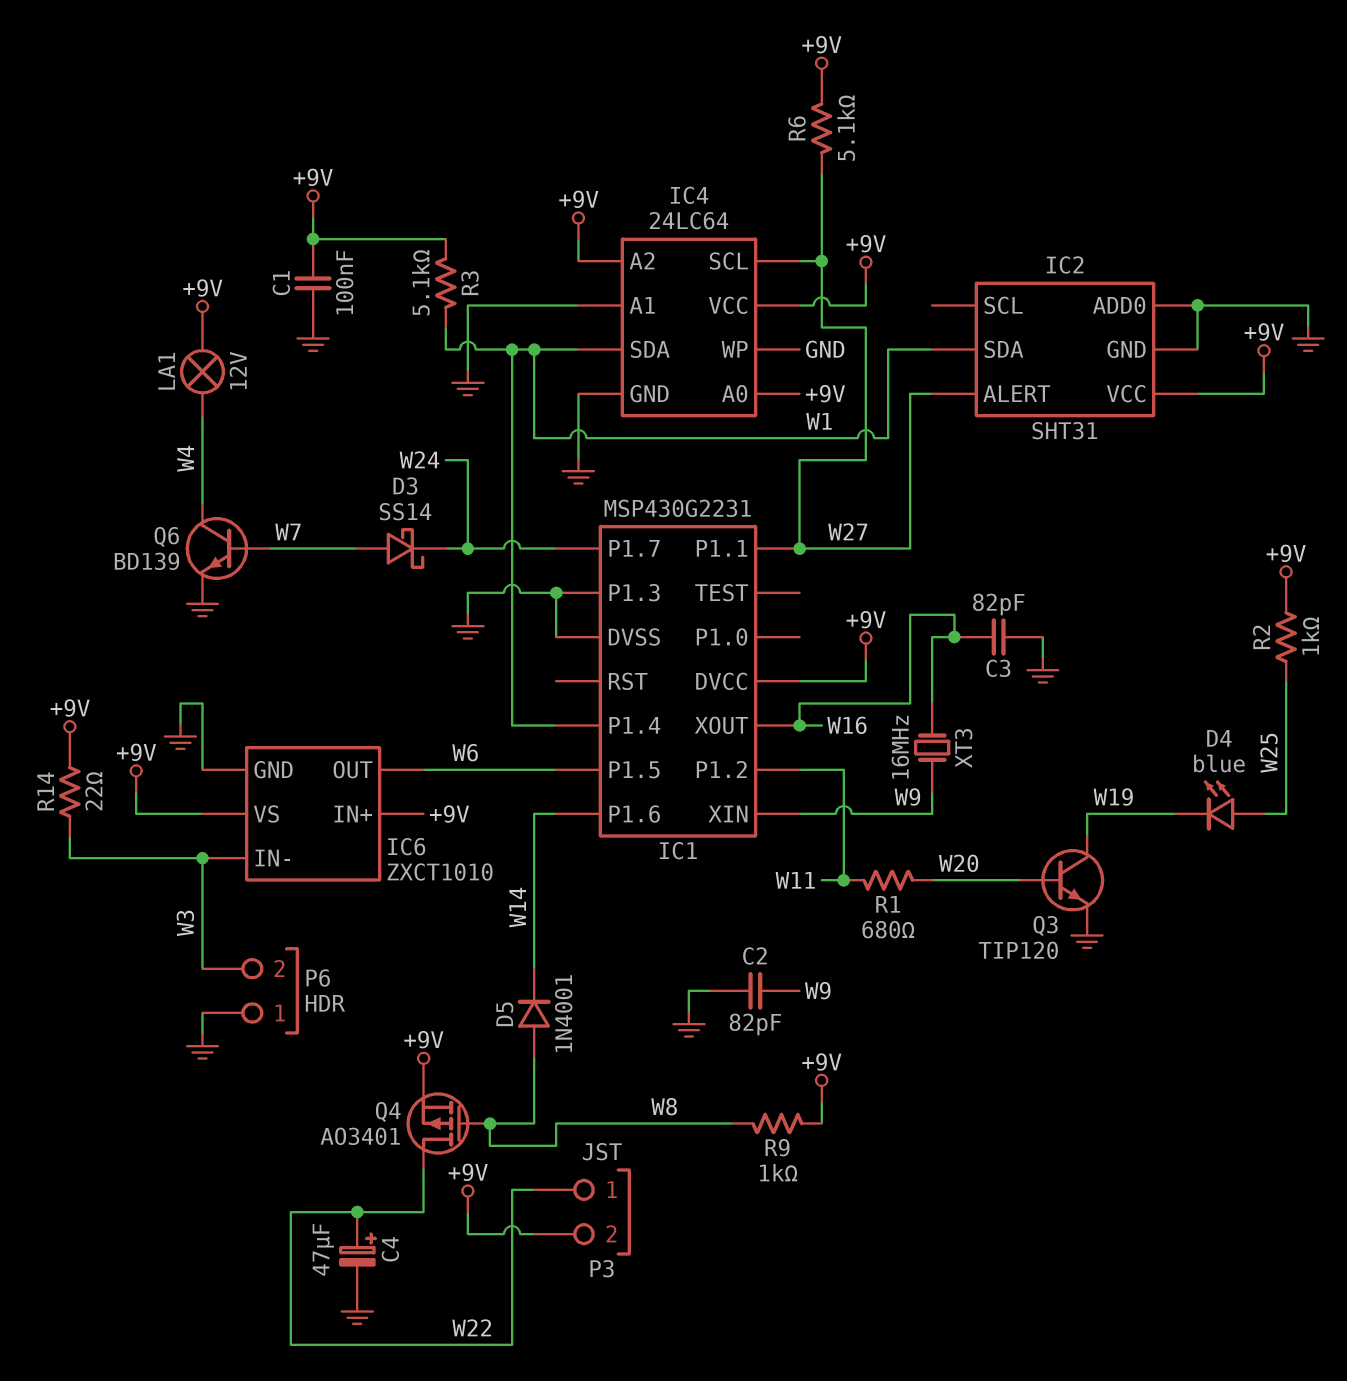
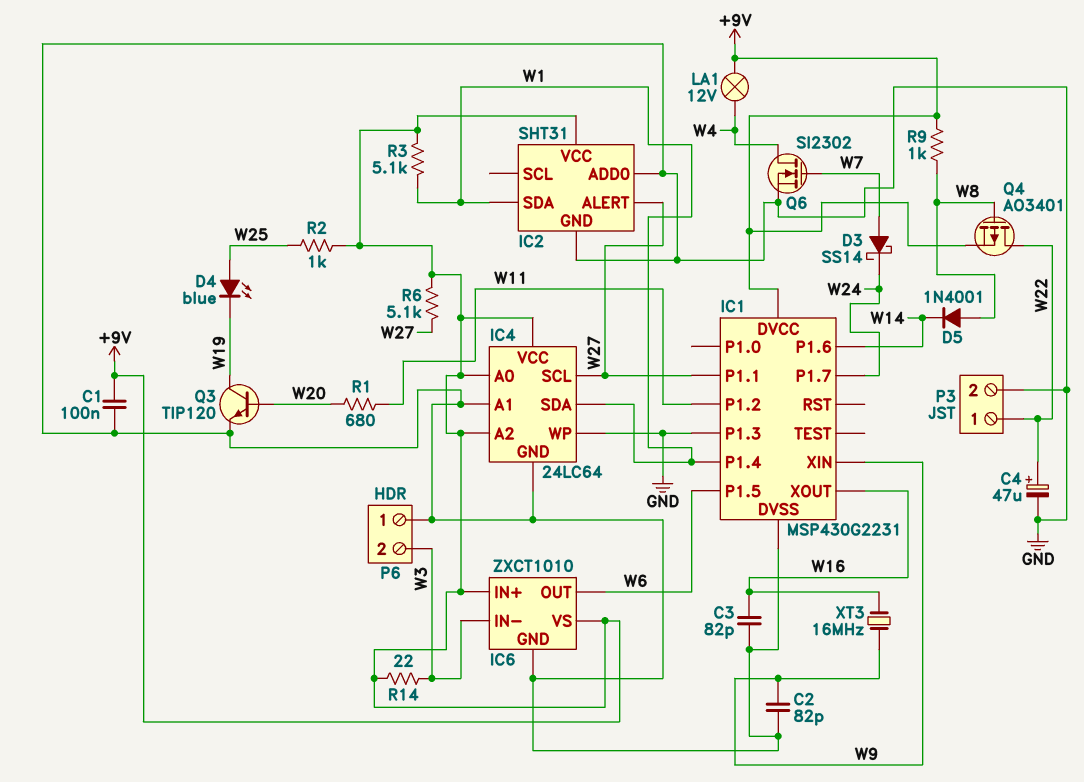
P3 pin 2: +9V -> GND
Q6: NPN BD139 (B W7, C W4, E GND) -> NMOS SI2302 (G W7, D W4, S GND)

